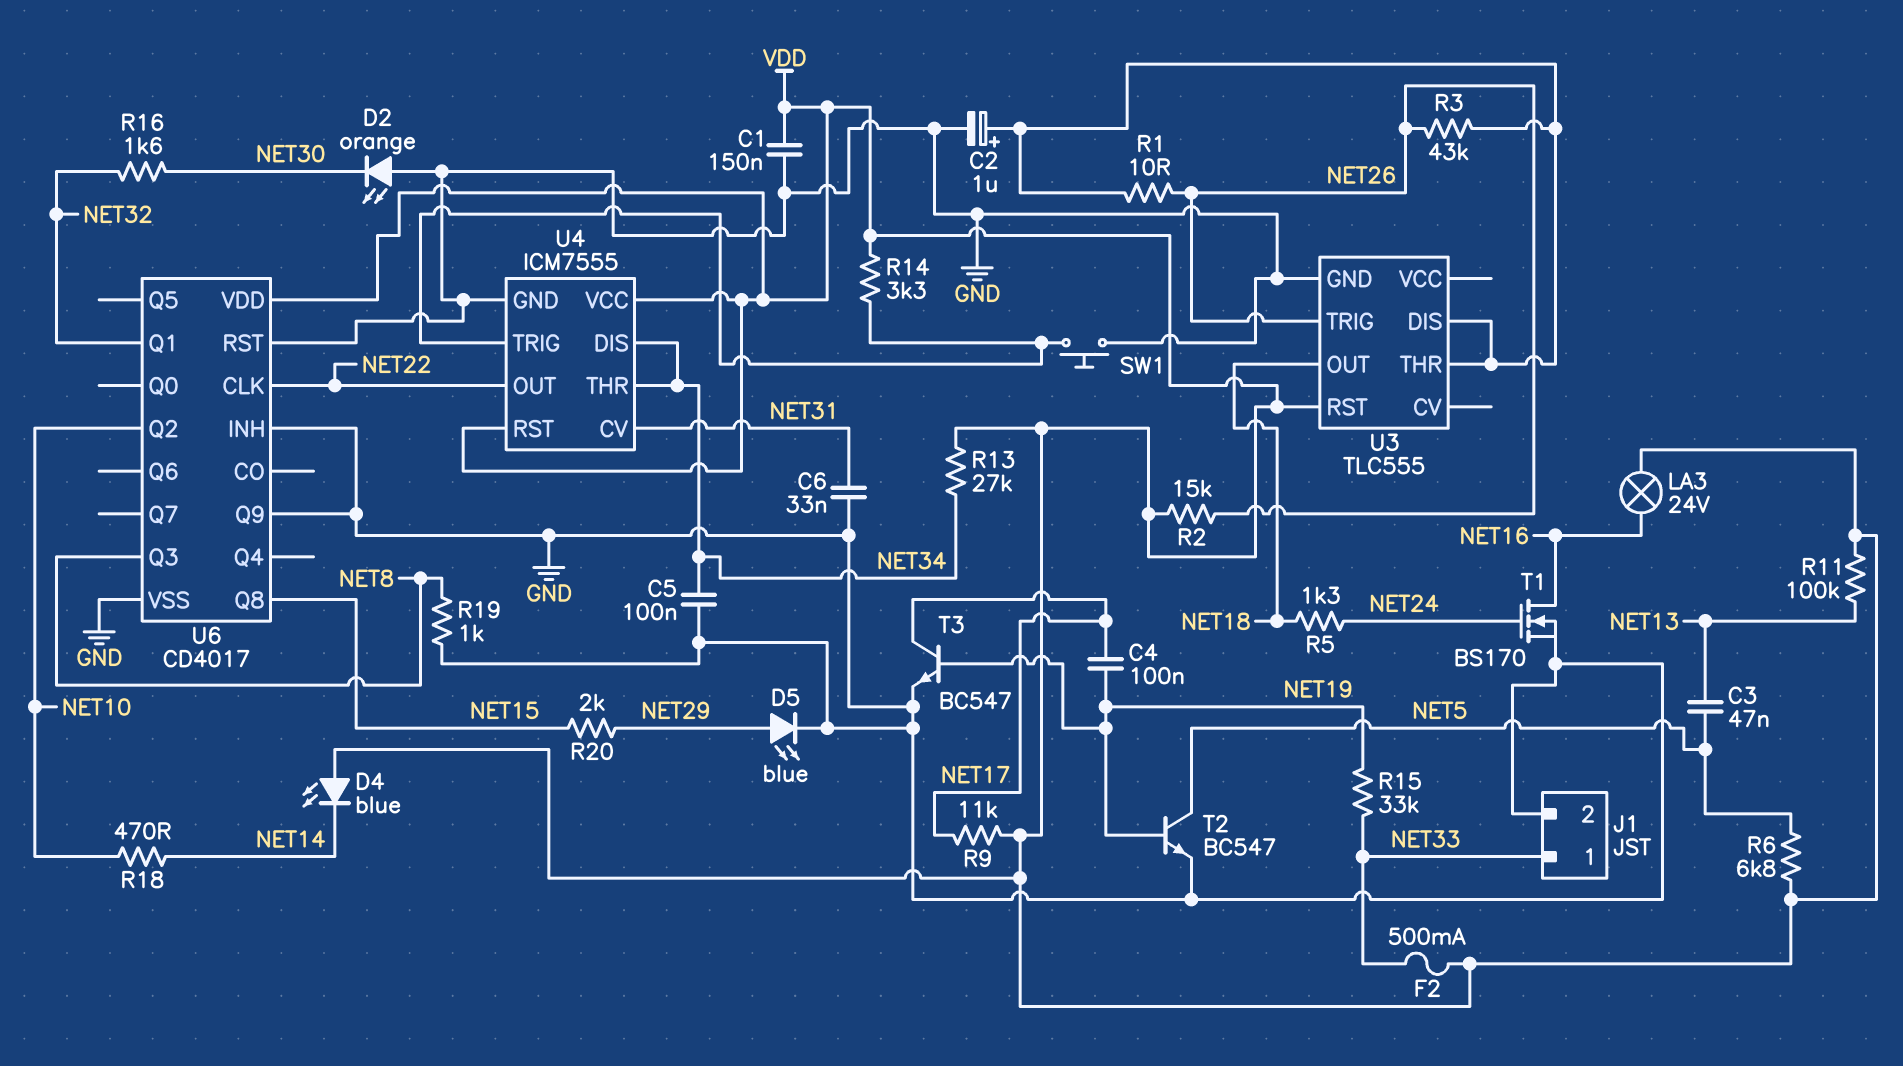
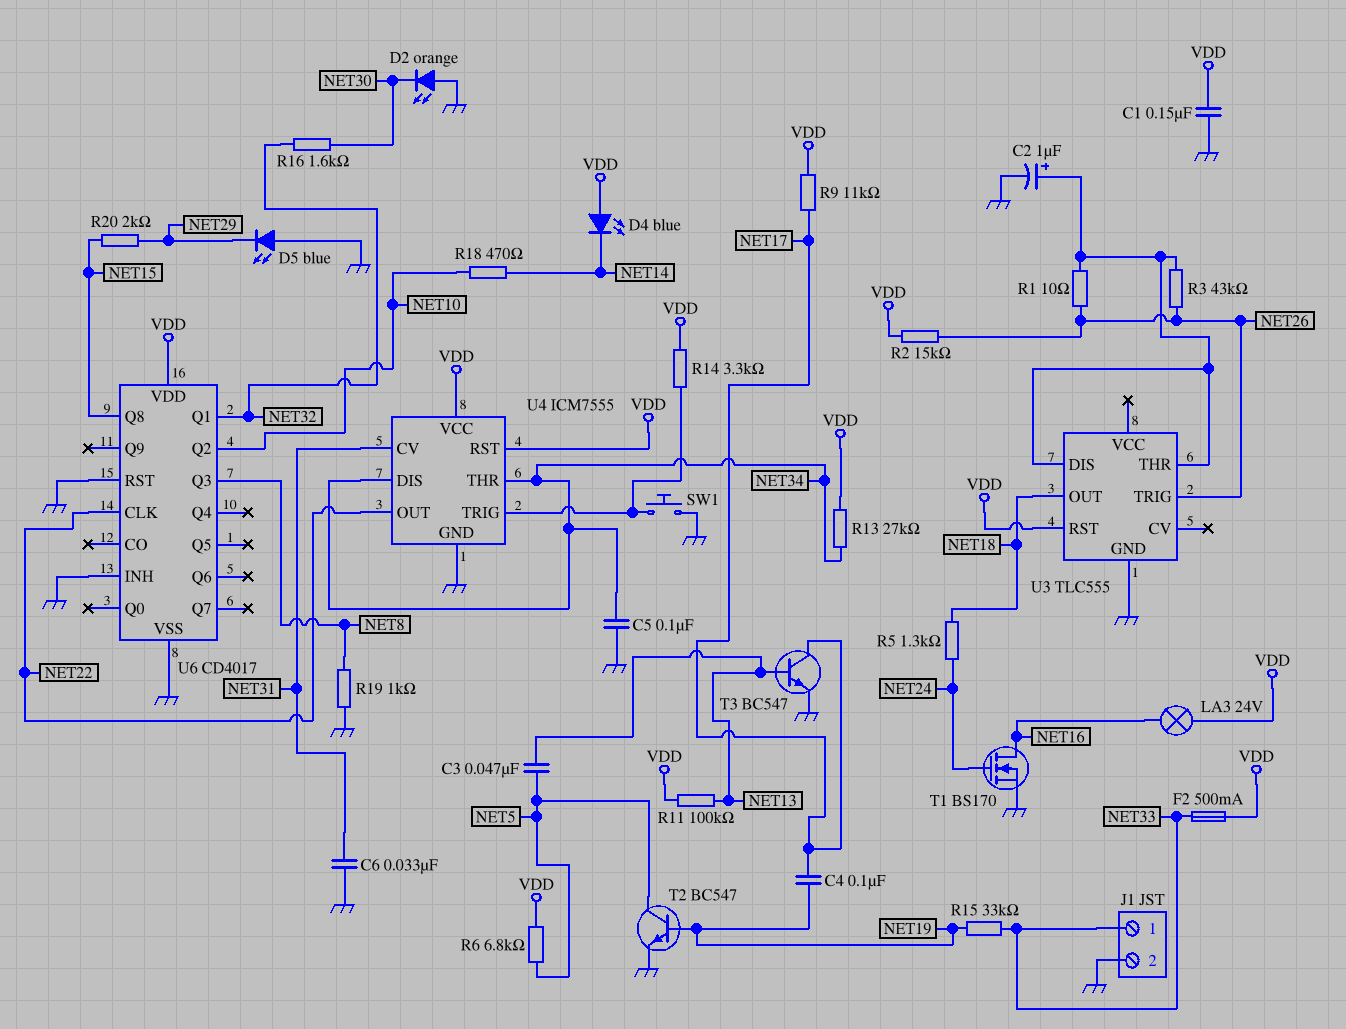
D5: LED blue (A NET29, K GND) -> LED blue (A GND, K NET29)
T3: NPN BC547 (B NET19, C NET17, E GND) -> NPN BC547 (B NET13, C NET17, E GND)
U6 pin Q9: GND -> none

